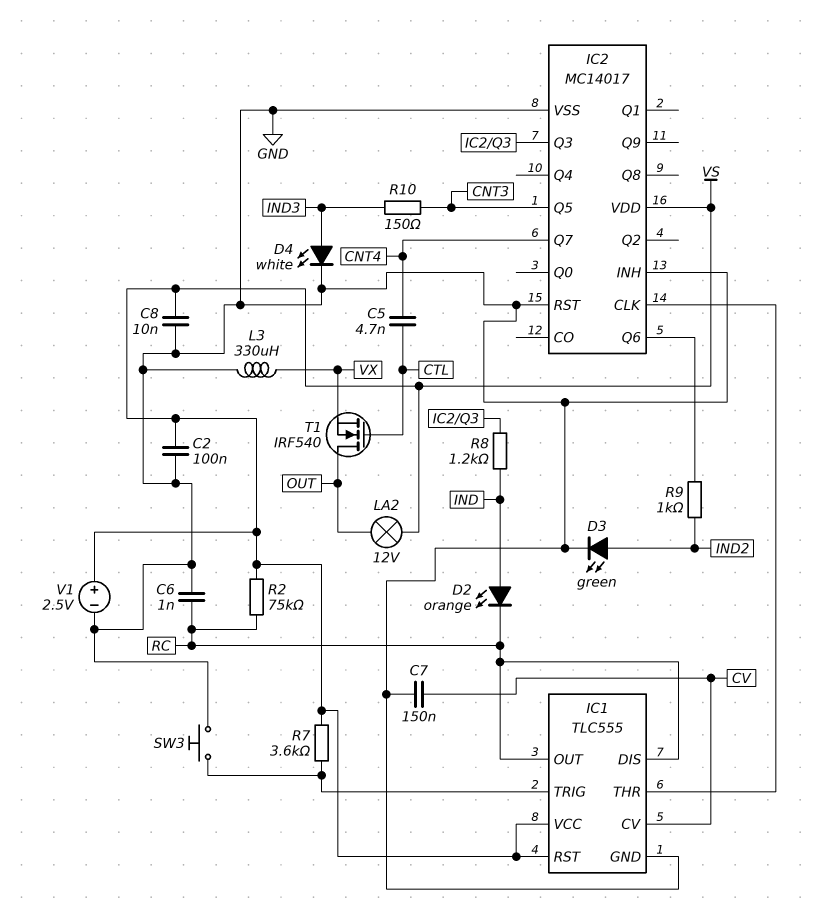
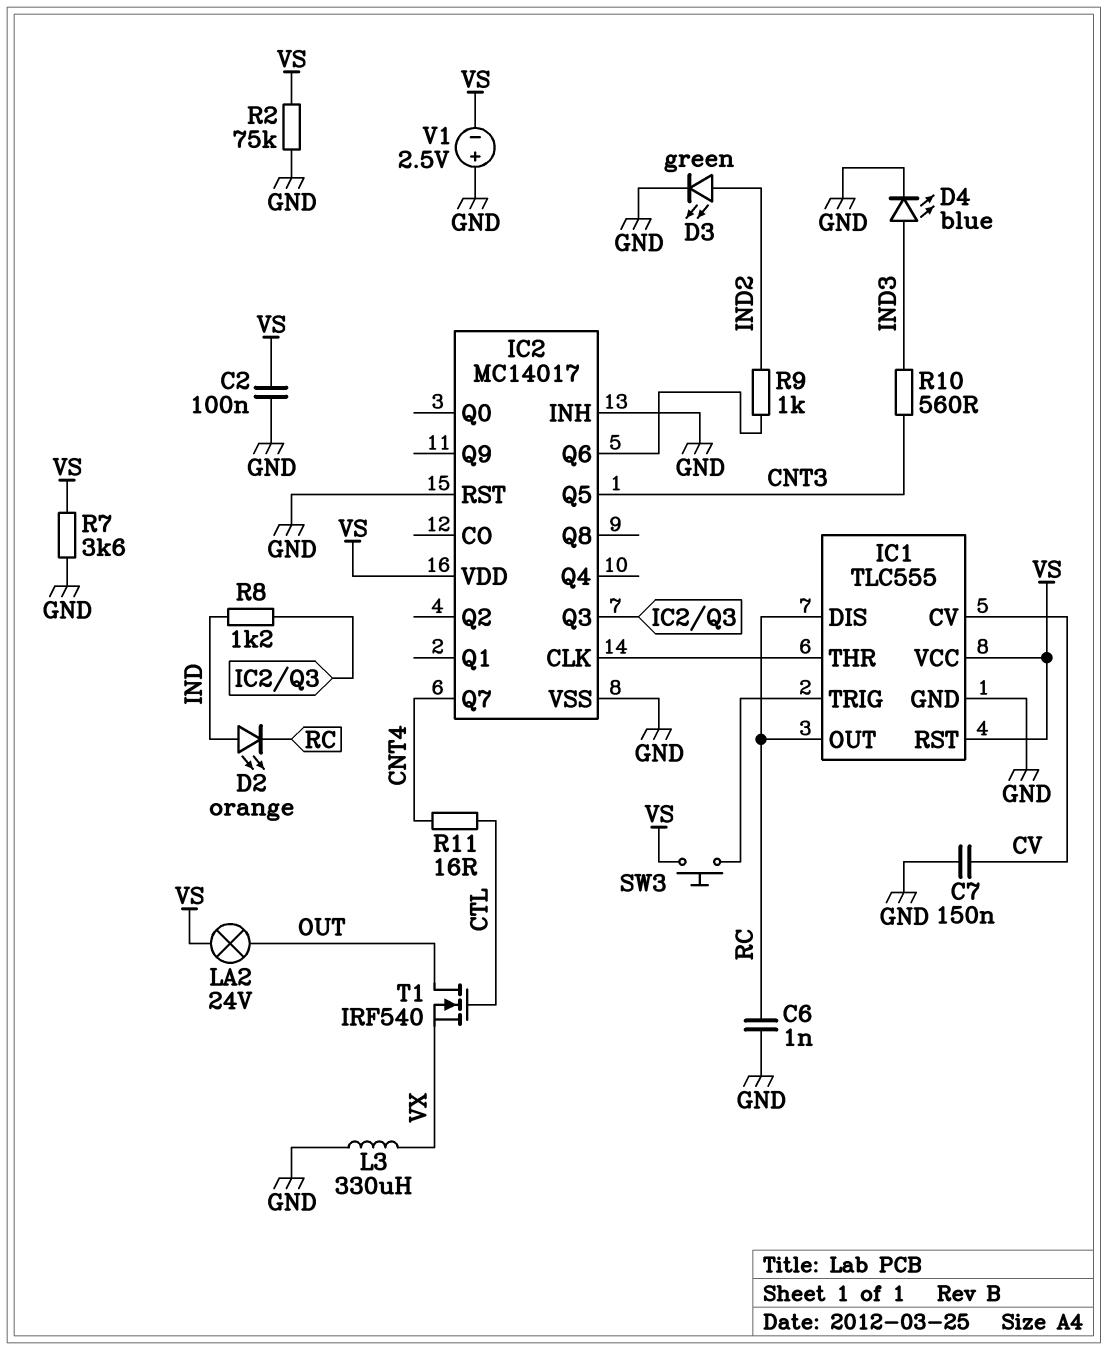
C5: 4.7nF (CNT4, CTL) -> none
C8: 10nF (GND, VS) -> none
D4: LED white (A IND3, K GND) -> LED blue (A IND3, K GND)
LA2: lamp 12V (OUT, VS) -> lamp 24V (OUT, VS)
R2: 75k (RC, VS) -> 75k (GND, VS)
R7: 3.6k (IC1/TRIG, VS) -> 3.6k (GND, VS)
R10: 150 (CNT3, IND3) -> 560 (CNT3, IND3)
R11: none -> 16 (CNT4, CTL)
SW3: button (GND, IC1/TRIG) -> button (IC1/TRIG, VS)
V1: 2.5V (plus VS, minus GND) -> 2.5V (plus GND, minus VS)

